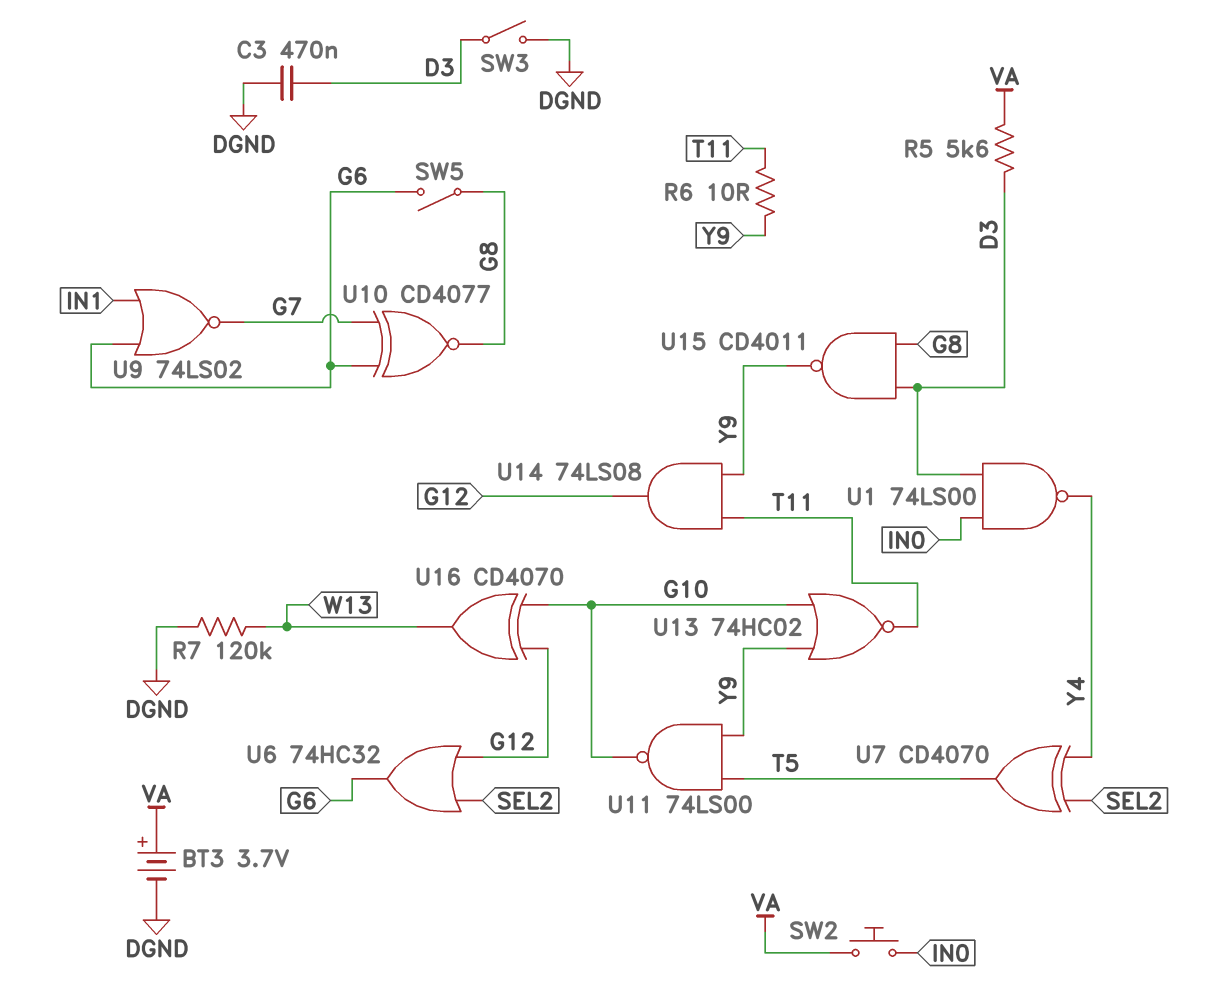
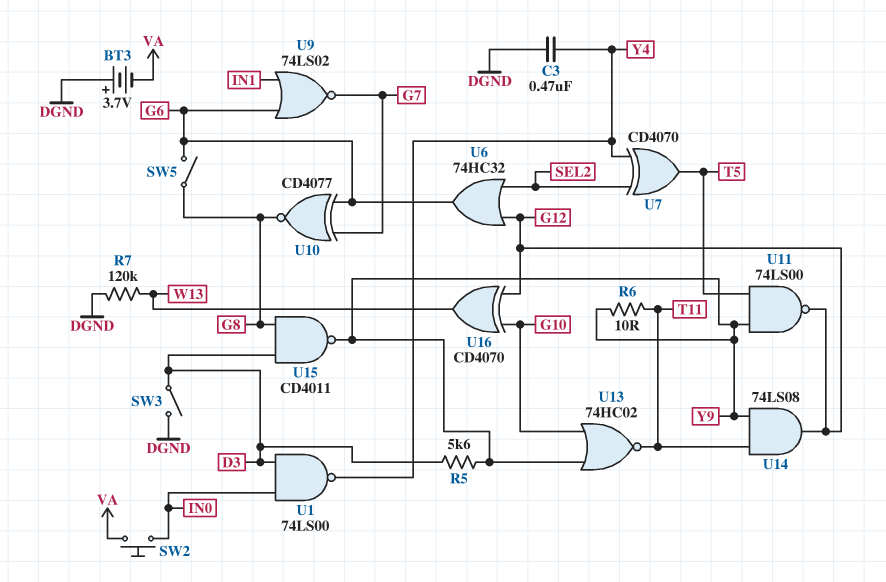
BT3: 3.7V (plus VA, minus DGND) -> 3.7V (plus DGND, minus VA)
C3: 470nF (D3, DGND) -> 470nF (DGND, Y4)
R5: 5.6k (D3, VA) -> 5.6k (D3, Y9)
U11: NAND 74LS00 (in T5, in Y9, out G10) -> NAND 74LS00 (in T5, in Y9, out G12)

